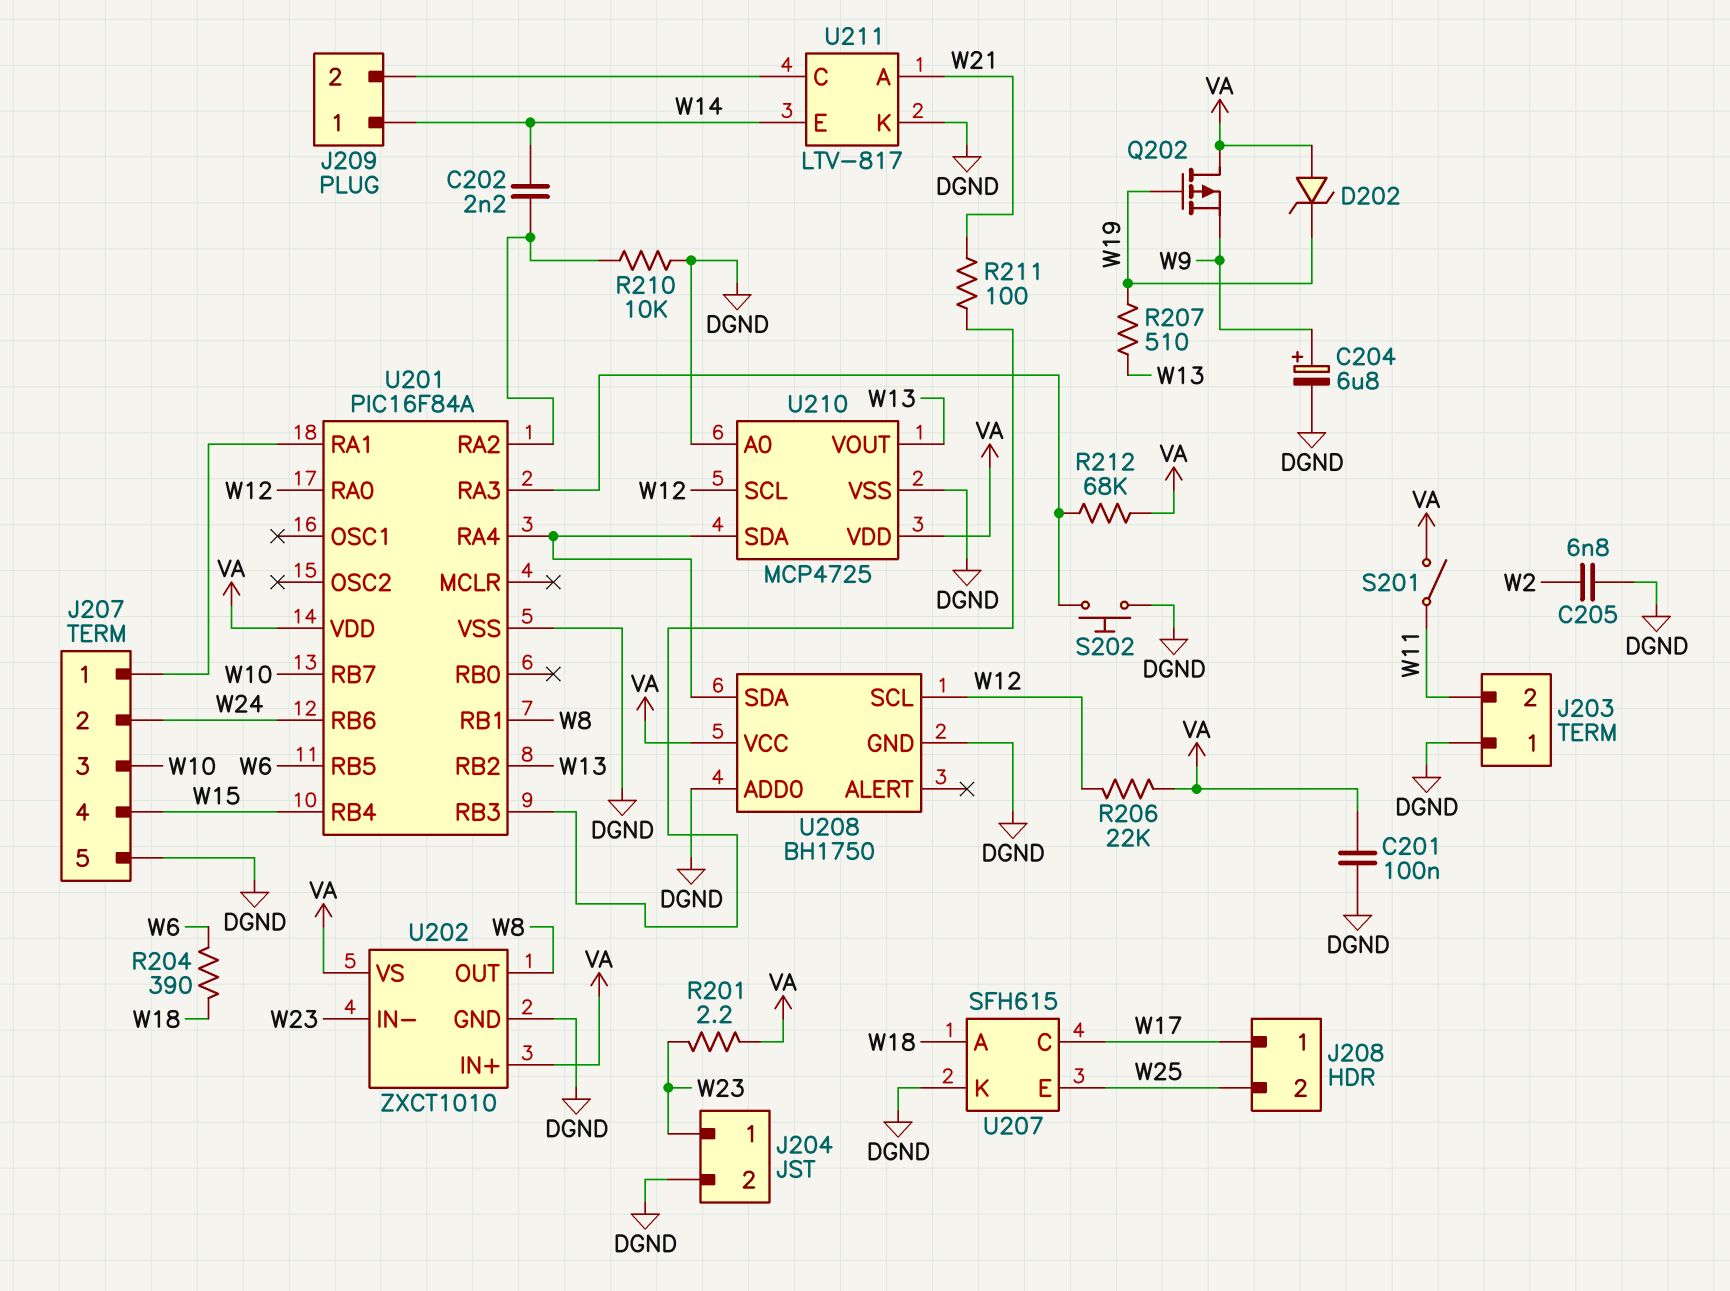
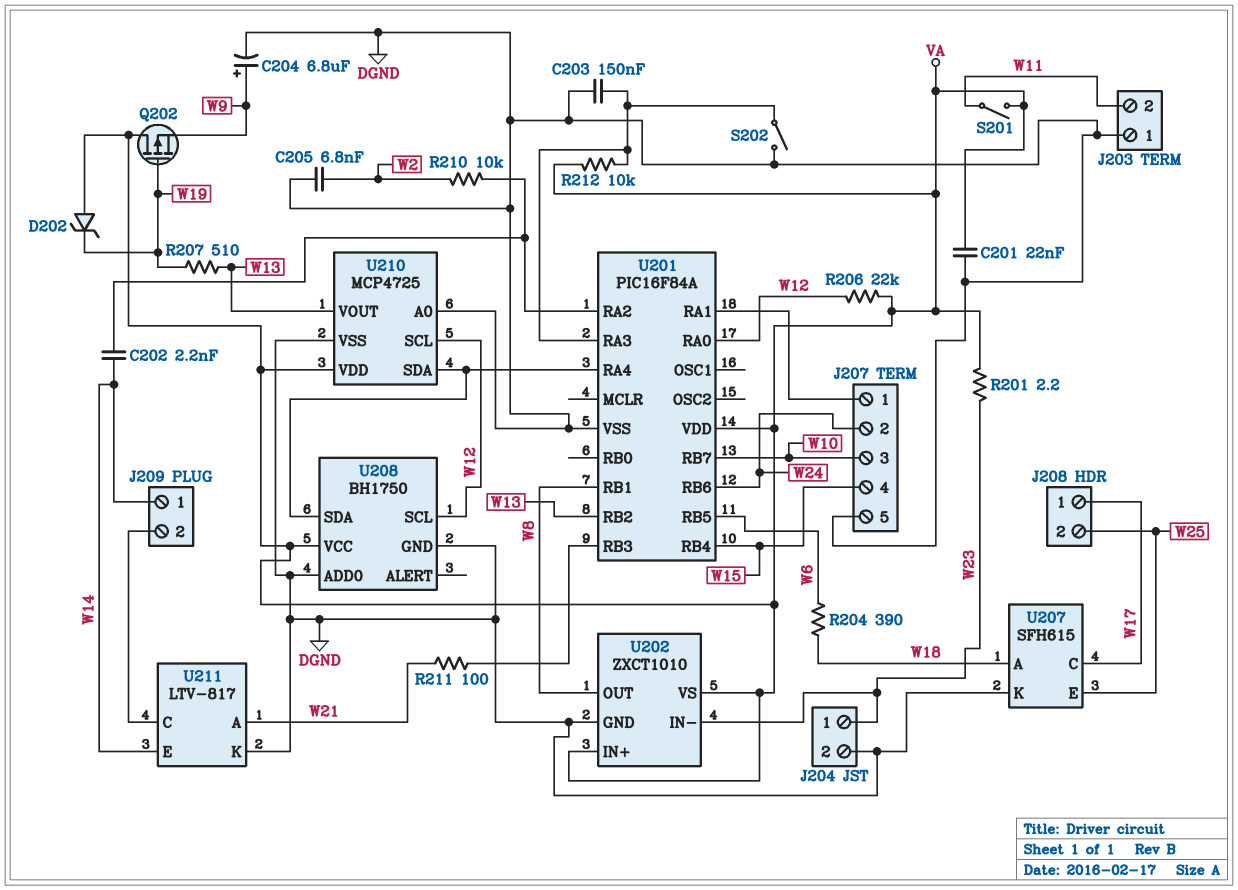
C201: 100nF (DGND, VA) -> 22nF (DGND, VA)
C203: none -> 150nF (DGND, U201/RA3)
R210: 10k (DGND, U201/RA2) -> 10k (U201/RA2, W2)
R212: 68k (U201/RA3, VA) -> 10k (U201/RA3, VA)
S202: button (DGND, U201/RA3) -> switch (DGND, U201/RA3)

